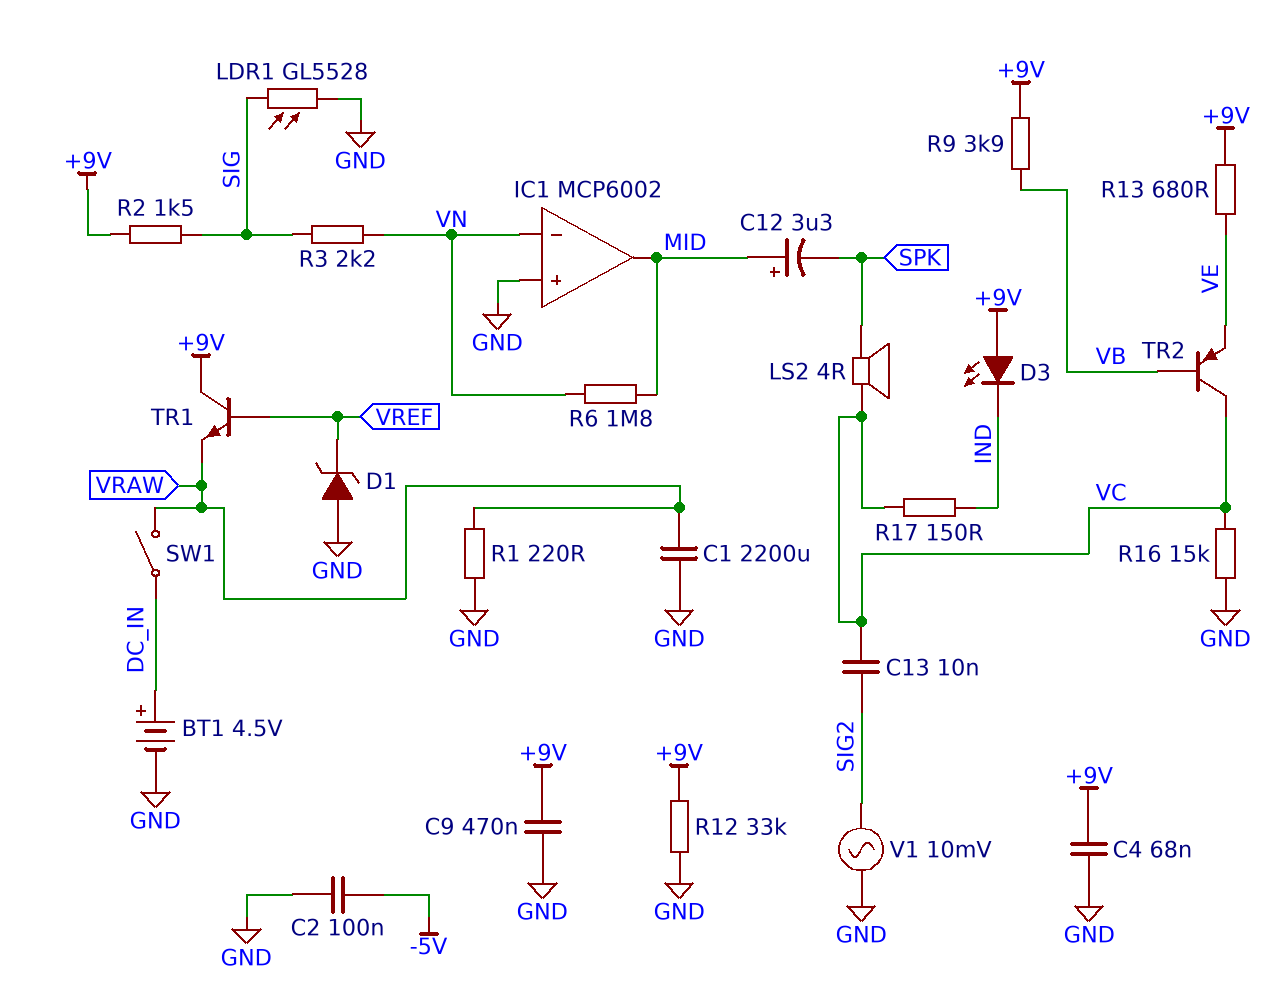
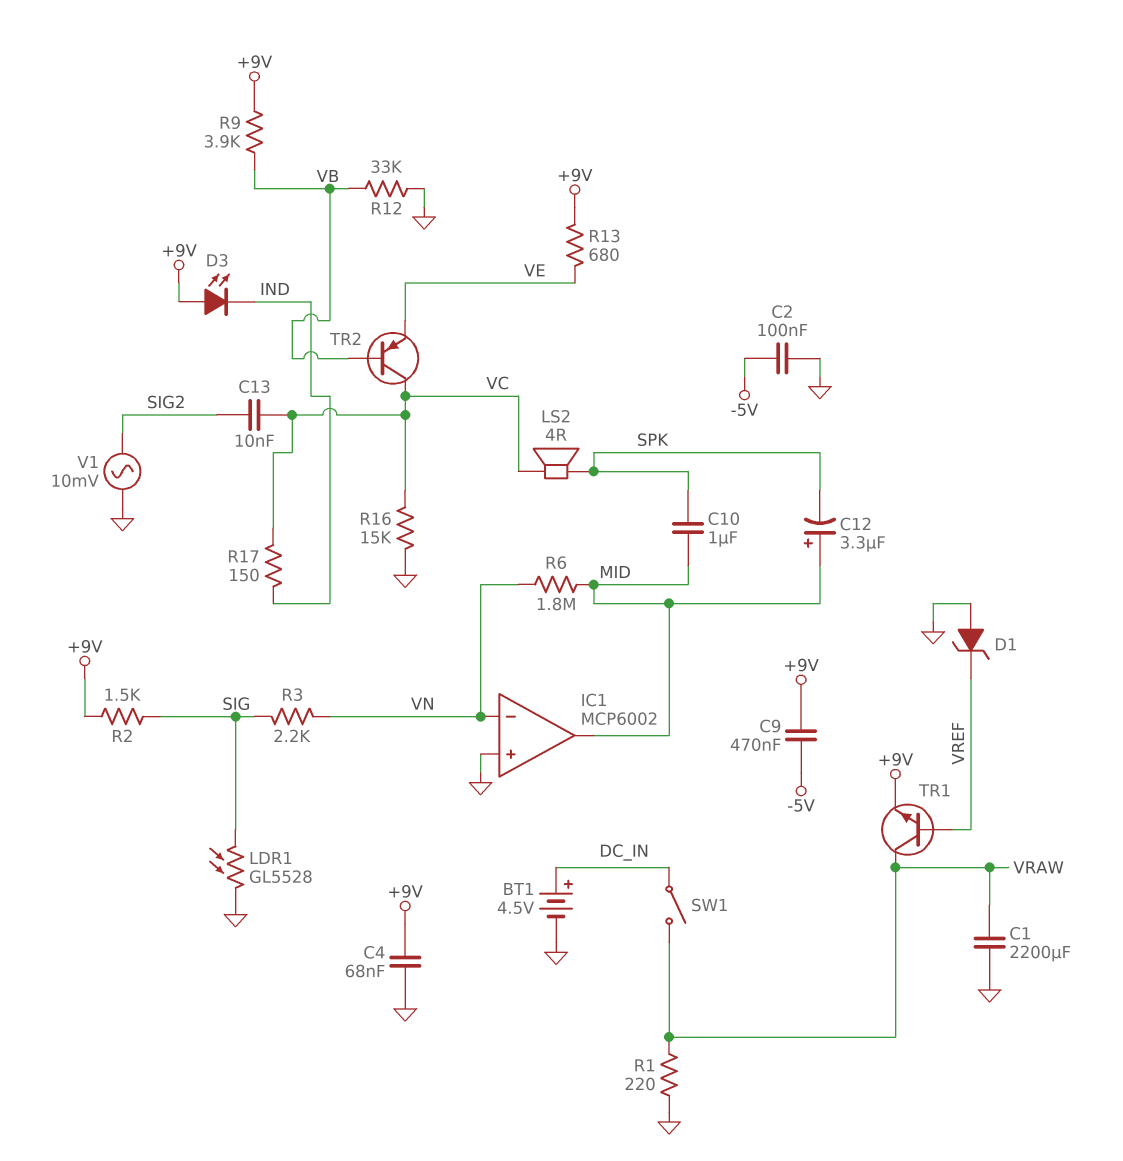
C9: 470nF (+9V, GND) -> 470nF (+9V, -5V)
C10: none -> 1uF (MID, SPK)
R12: 33k (+9V, GND) -> 33k (GND, VB)
TR1: NPN (B VREF, C +9V, E VRAW) -> NPN (B VREF, C VRAW, E +9V)

